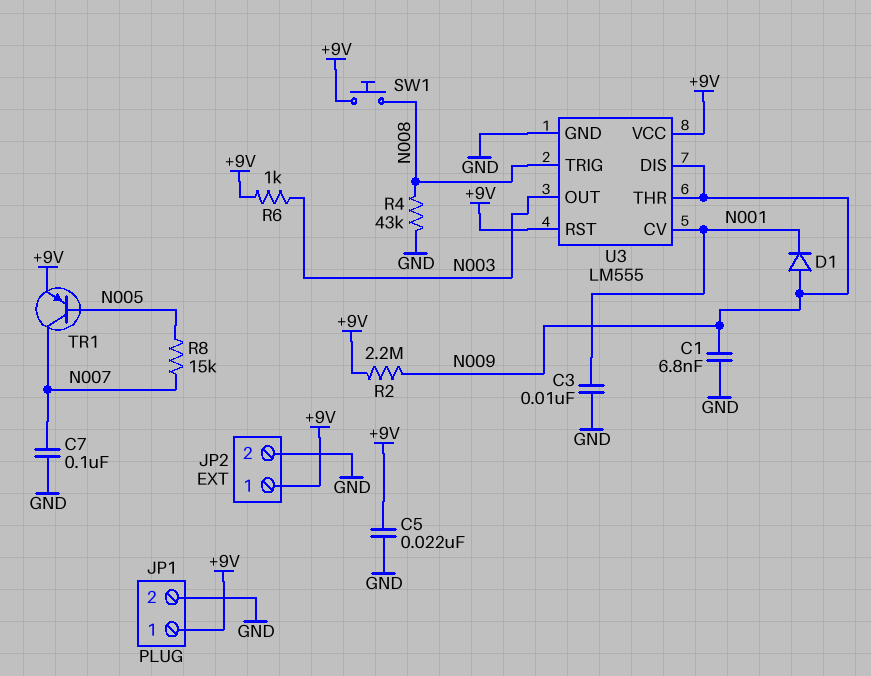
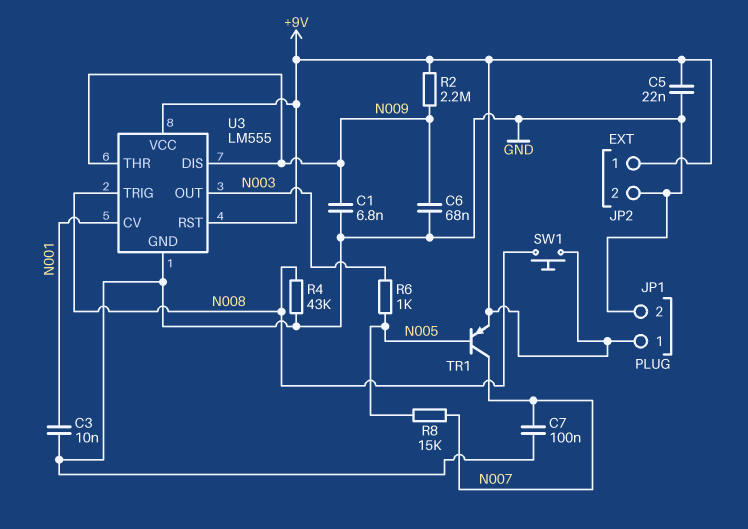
C6: none -> 68nF (GND, N009)
D1: diode (A N009, K N001) -> none
R6: 1k (+9V, N003) -> 1k (N003, N005)

